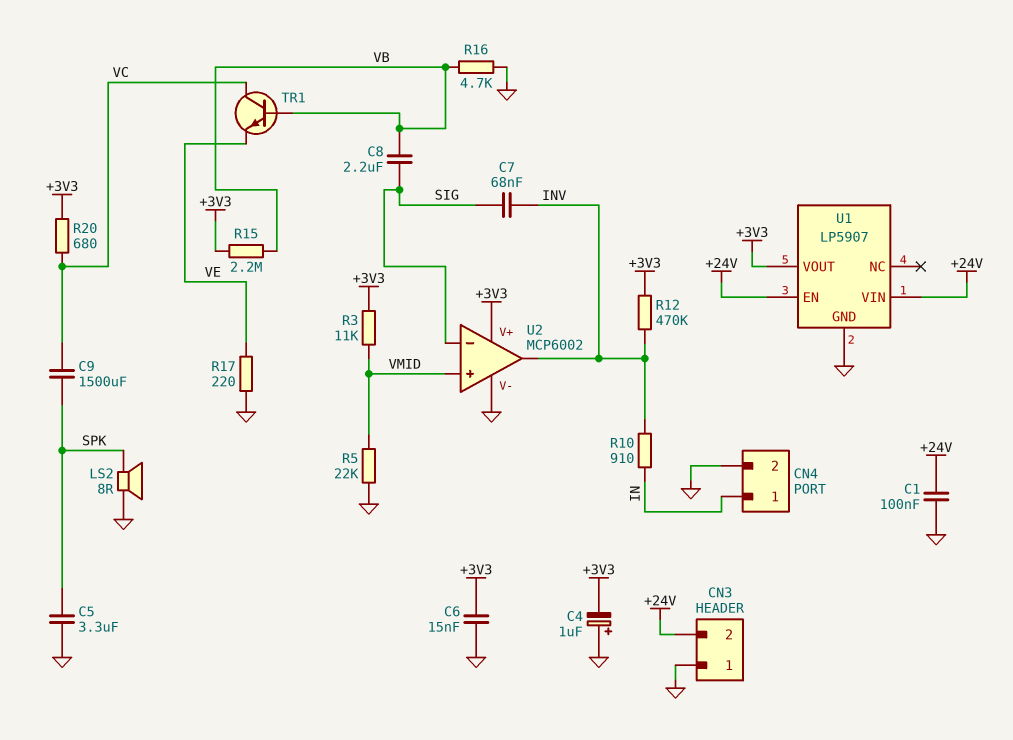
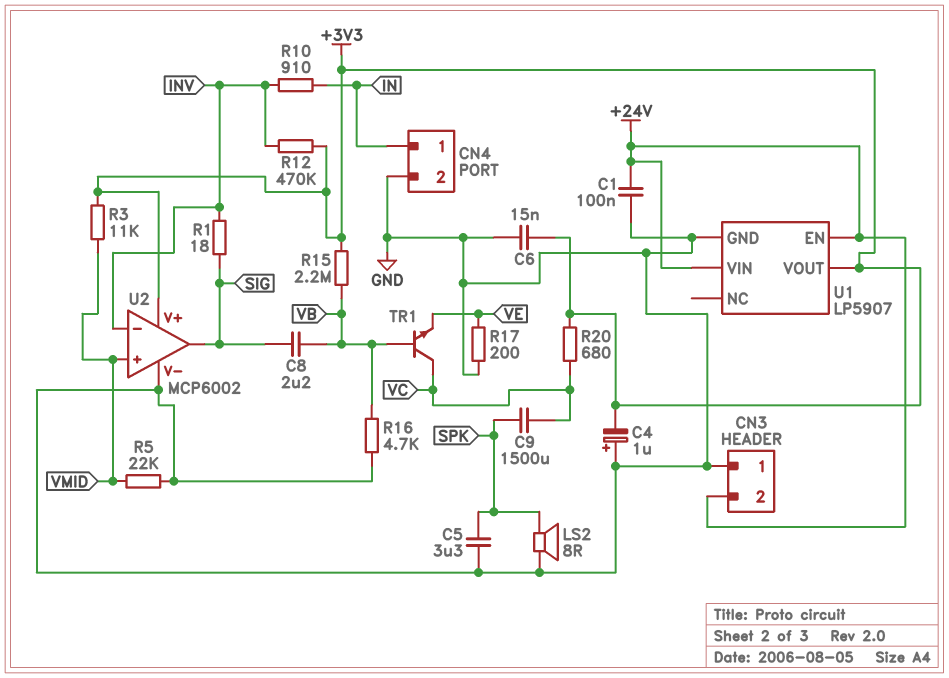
C7: 68nF (INV, SIG) -> none
R1: none -> 18 (INV, SIG)
R17: 220 (GND, VE) -> 200 (GND, VE)
U2 pin in-: SIG -> INV
U2 pin out: INV -> SIG

